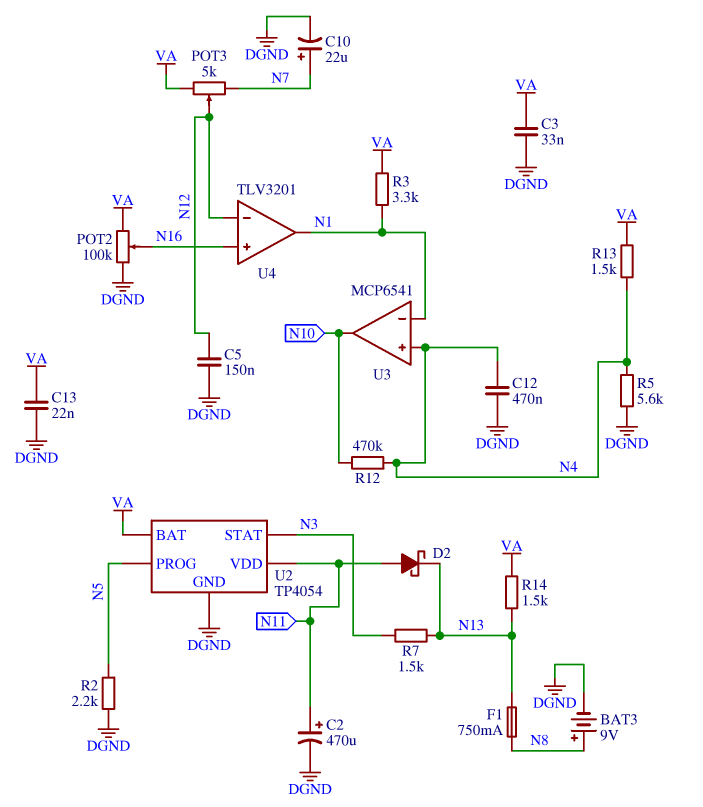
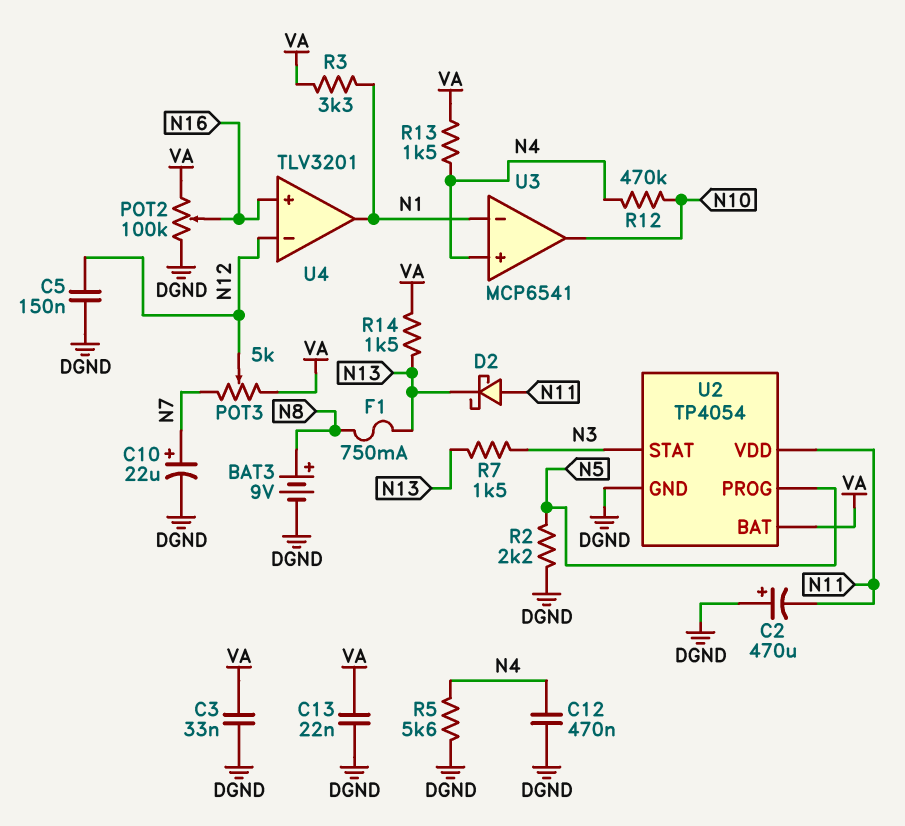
C2: 470uF (plus N11, minus DGND) -> 470uF (plus DGND, minus N11)

